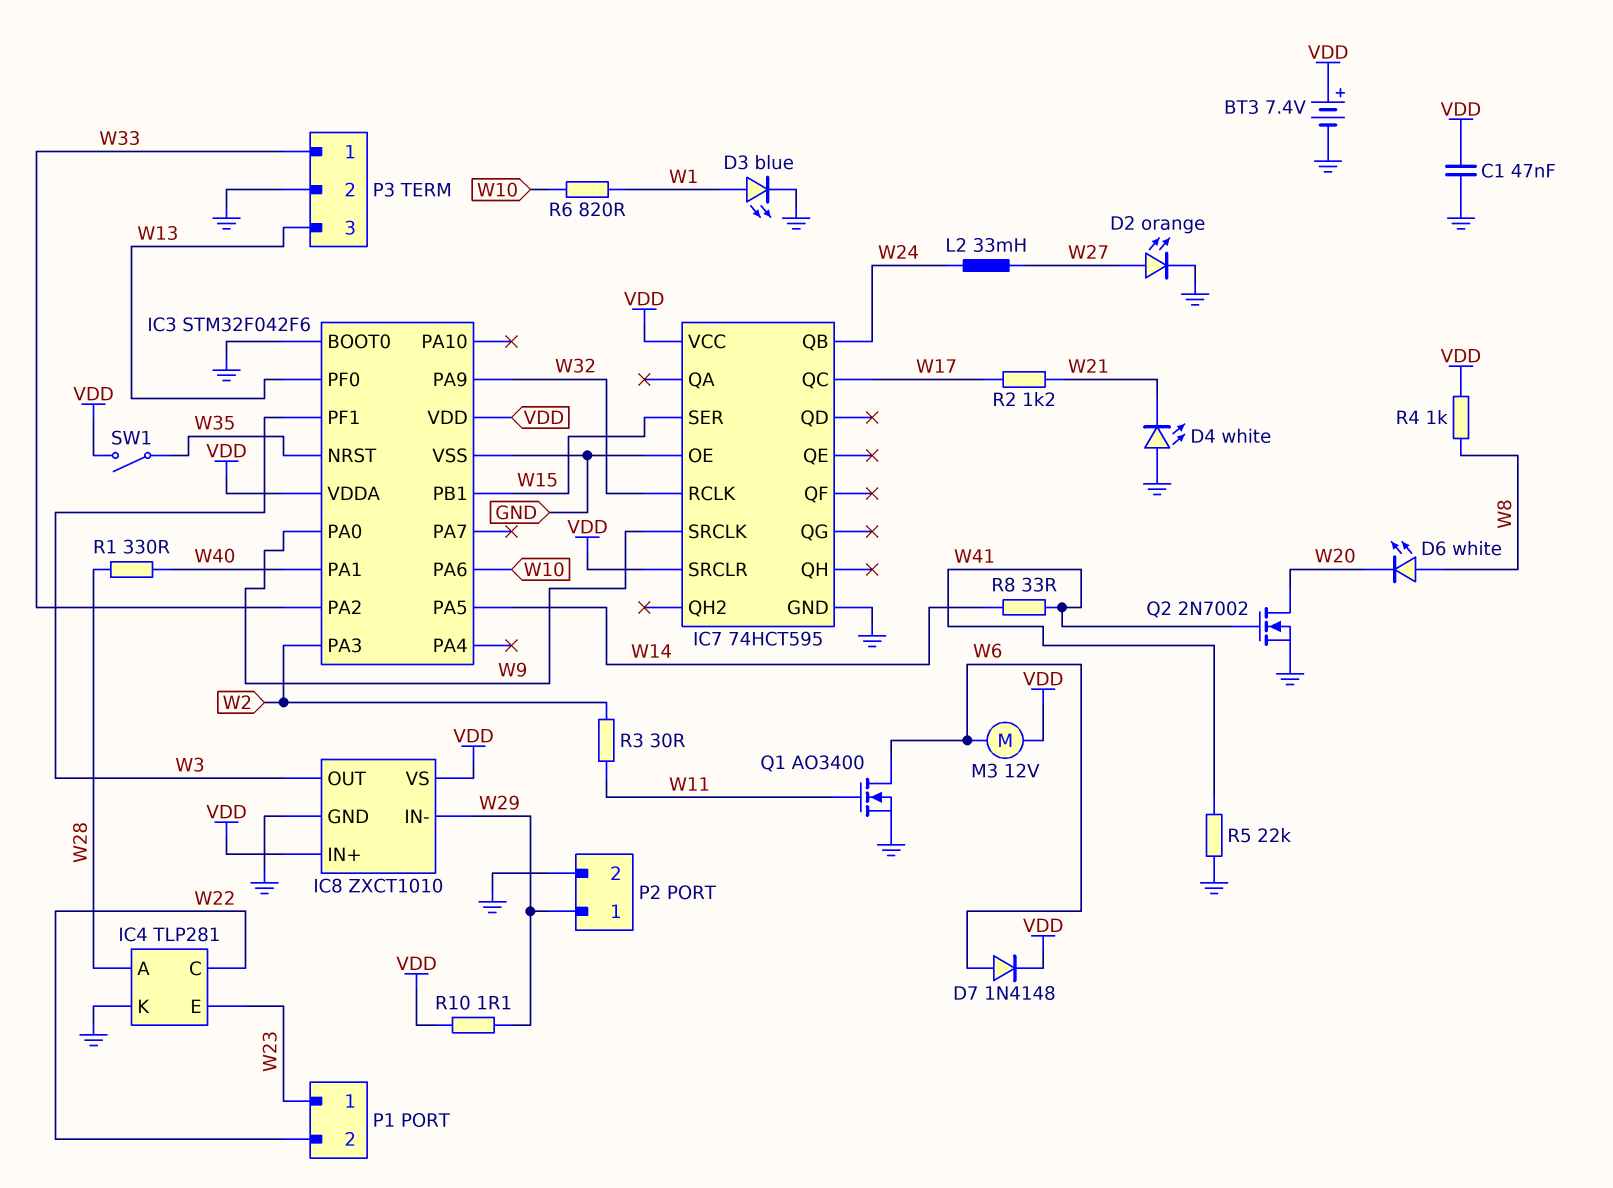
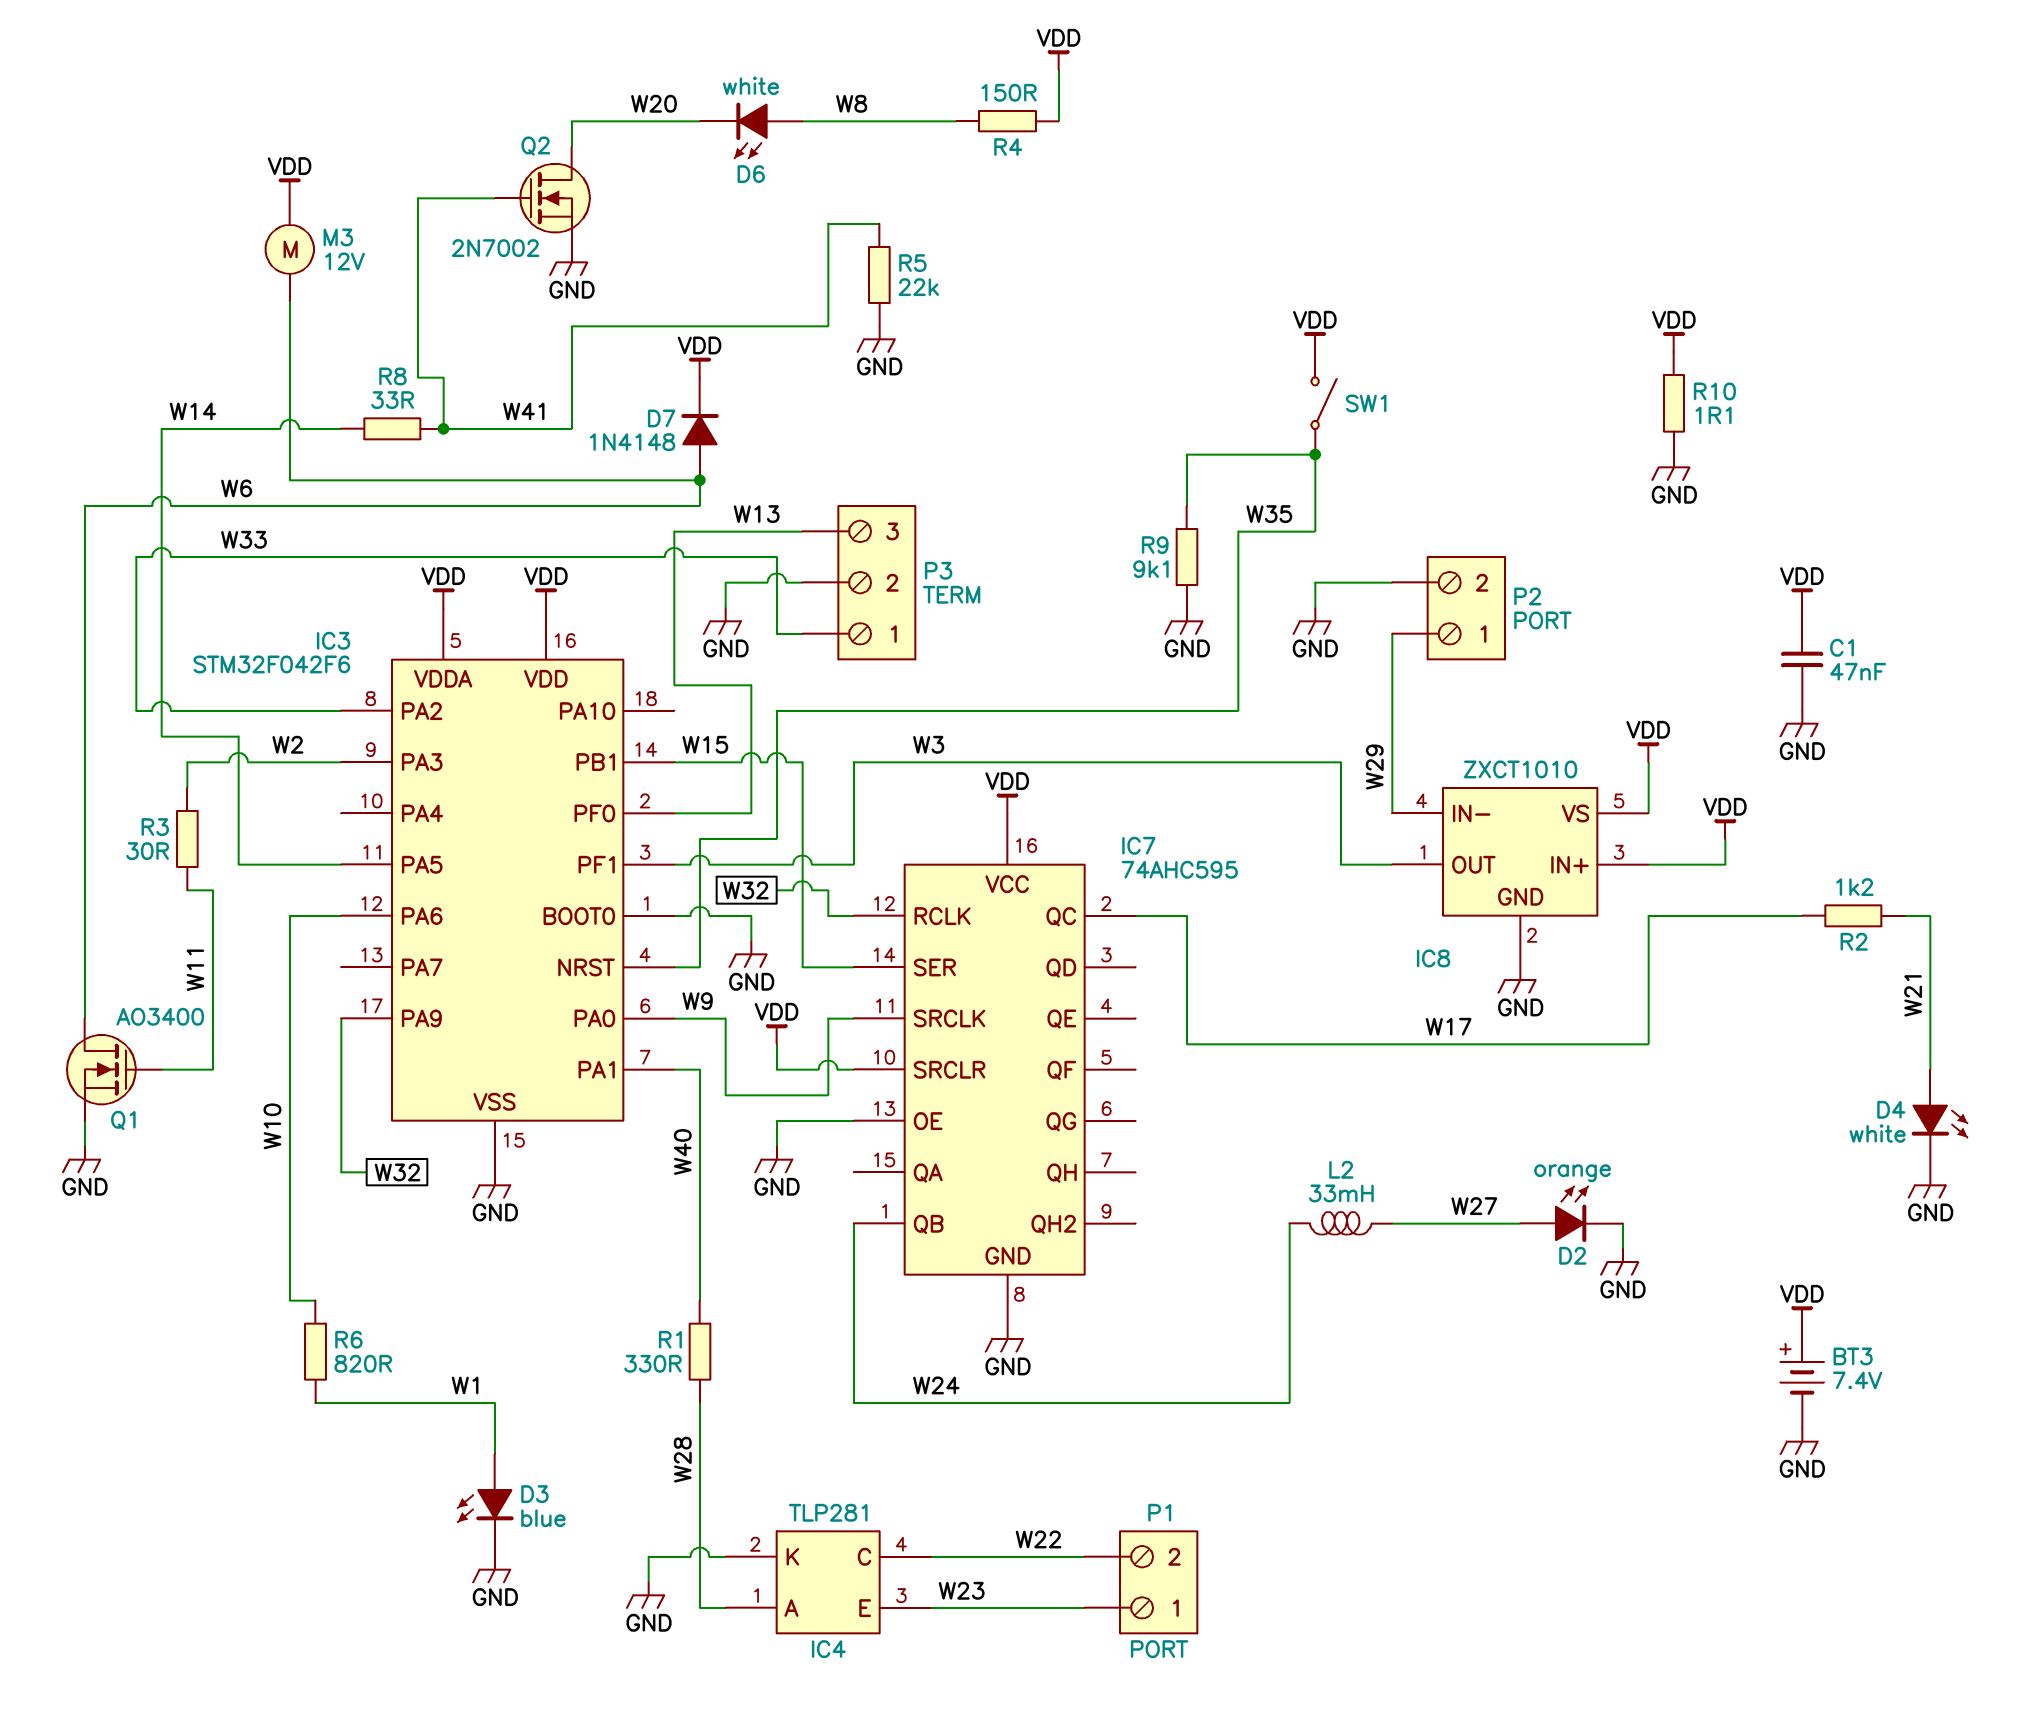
D4: LED white (A GND, K W21) -> LED white (A W21, K GND)
IC7: 74HCT595 -> 74AHC595
R4: 1k (VDD, W8) -> 150 (VDD, W8)
R9: none -> 9.1k (GND, W35)
R10: 1.1 (VDD, W29) -> 1.1 (GND, VDD)

